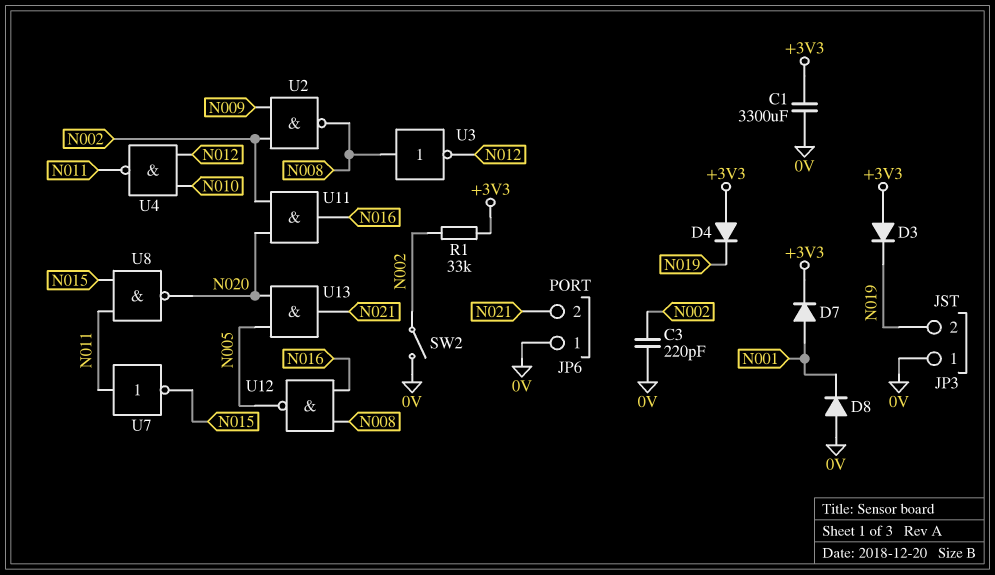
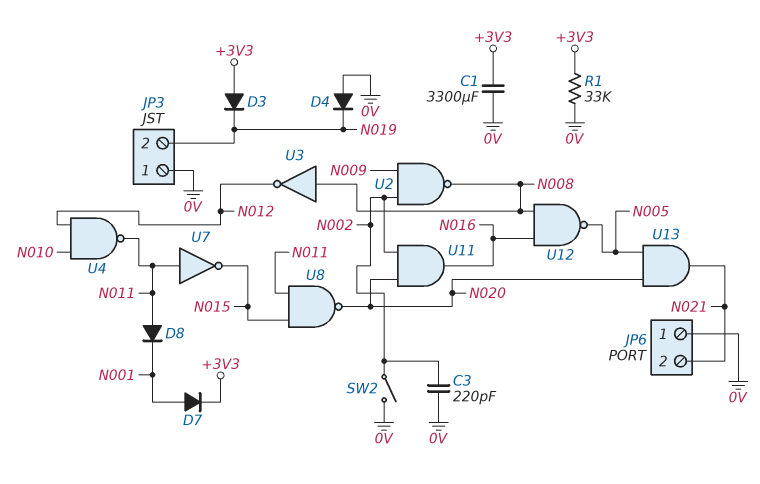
D4: diode (A +3V3, K N019) -> diode (A 0V, K N019)
D8: diode (A 0V, K N001) -> diode (A N011, K N001)
R1: 33k (+3V3, N002) -> 33k (+3V3, 0V)

